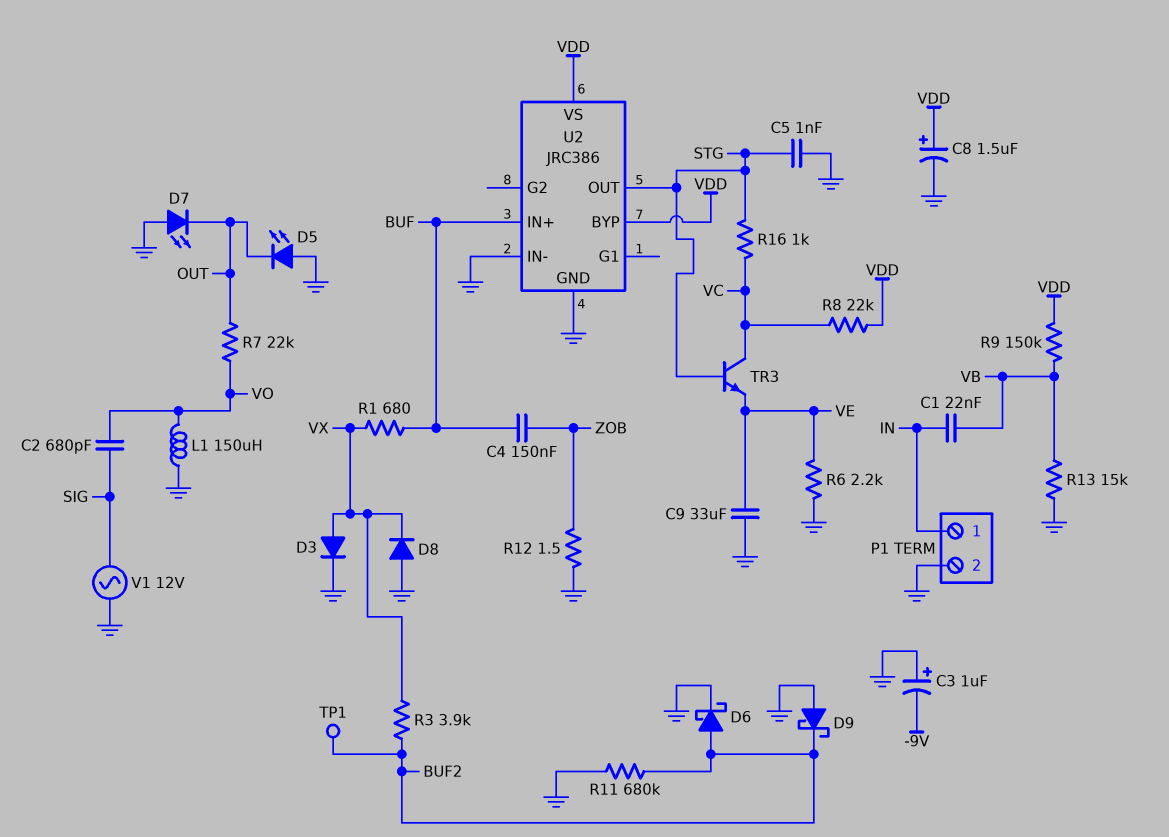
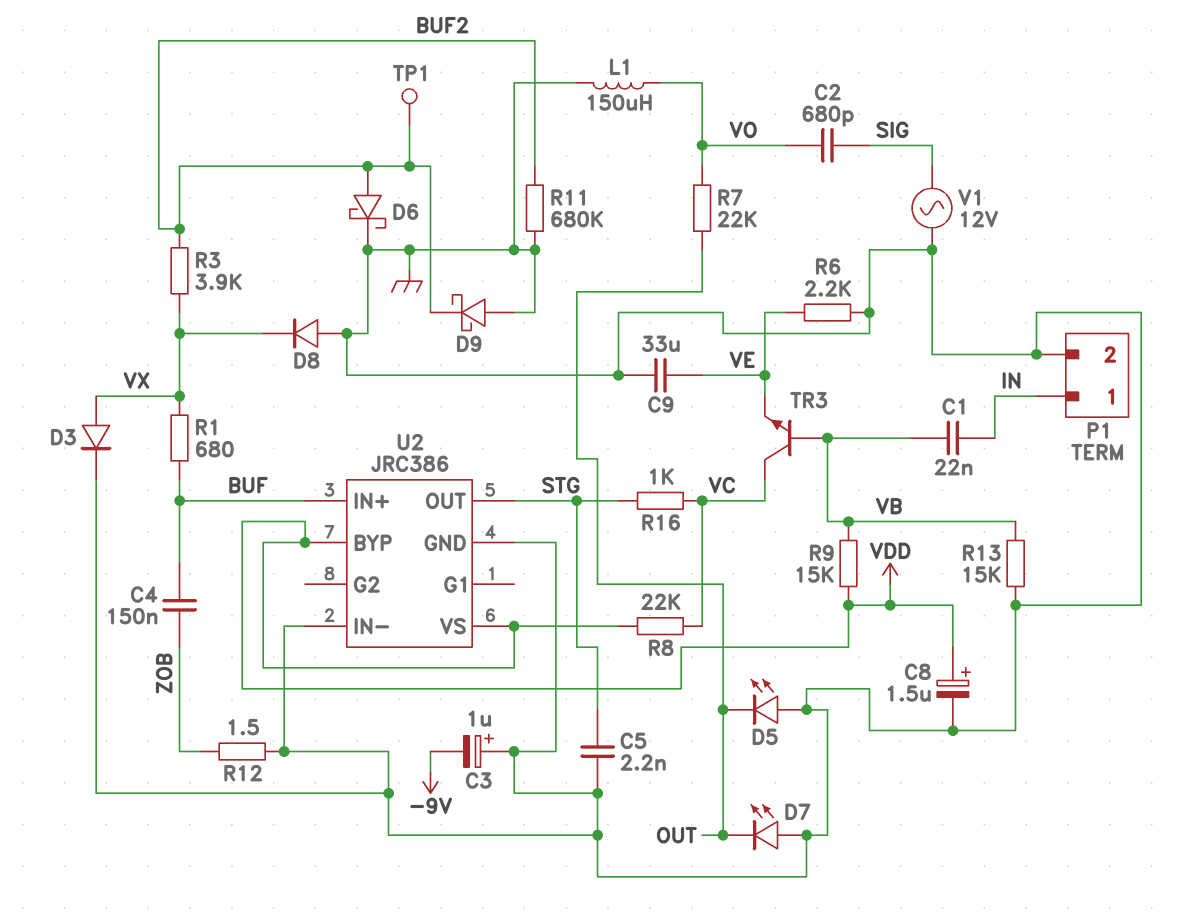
C5: 1nF (GND, STG) -> 2.2nF (GND, STG)
R9: 150k (VB, VDD) -> 15k (VB, VDD)
TR3: NPN (B STG, C VC, E VE) -> NPN (B VB, C VC, E VE)

